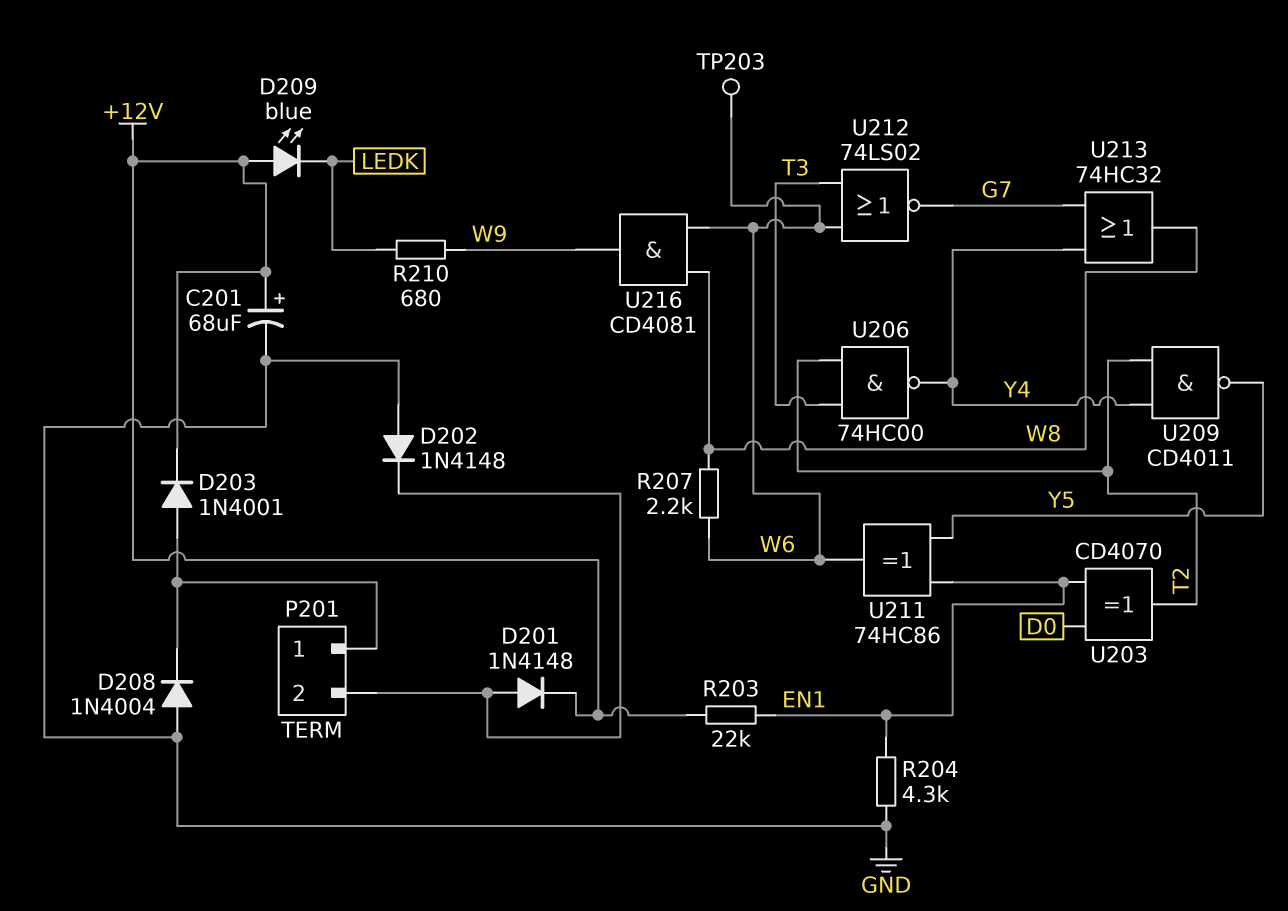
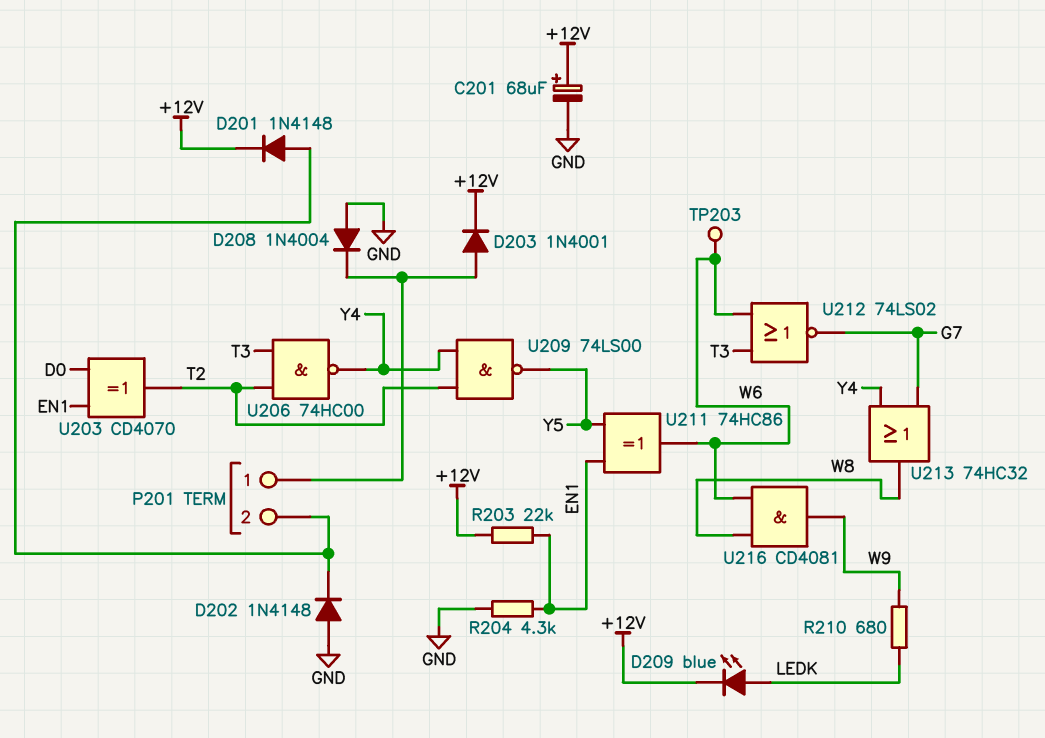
D209: LED blue (A +12V, K LEDK) -> LED blue (A LEDK, K +12V)
R207: 2.2k (W6, W8) -> none
U209: NAND CD4011 (in T2, in Y4, out Y5) -> NAND 74LS00 (in T2, in Y4, out Y5)

